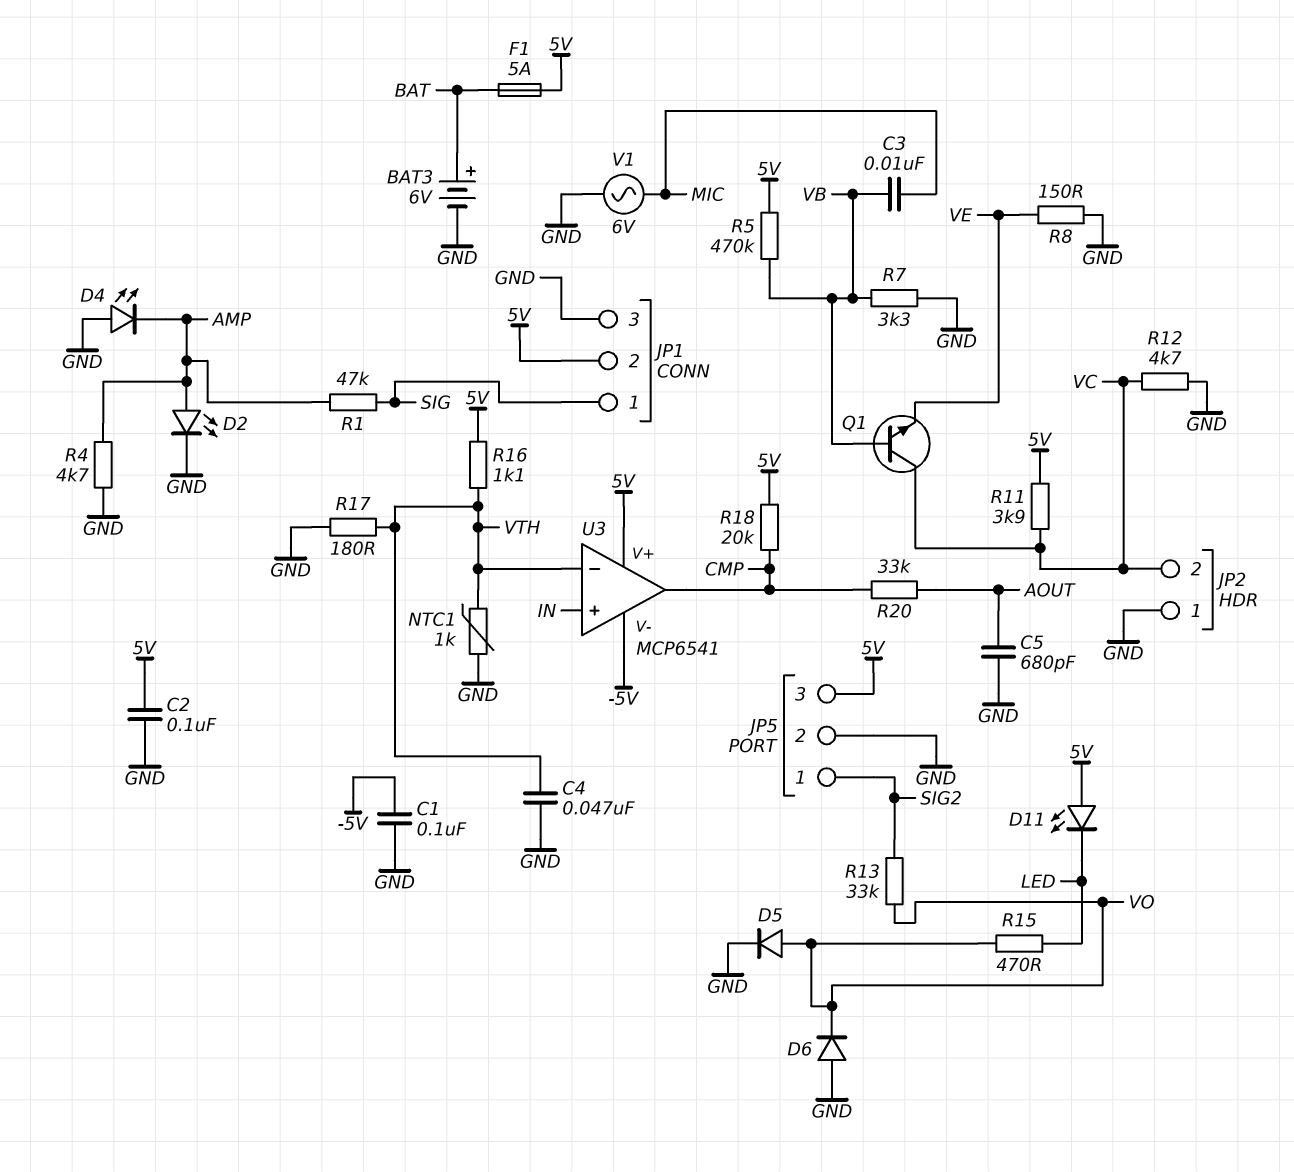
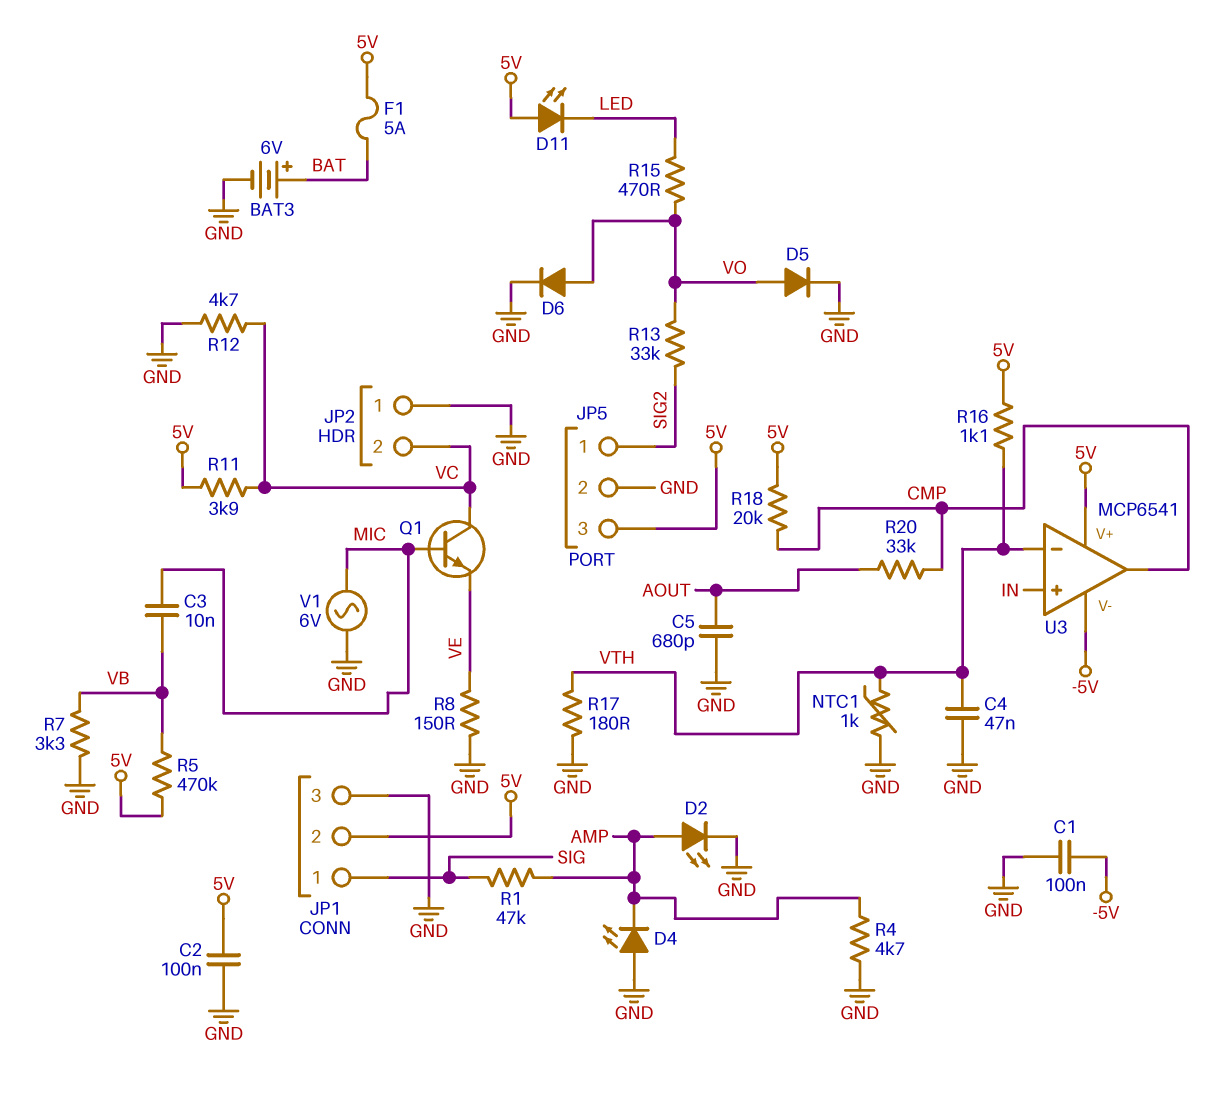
D6: diode (A GND, K VO) -> diode (A VO, K GND)
Q1: NPN (B VB, C VC, E VE) -> NPN (B MIC, C VC, E VE)

